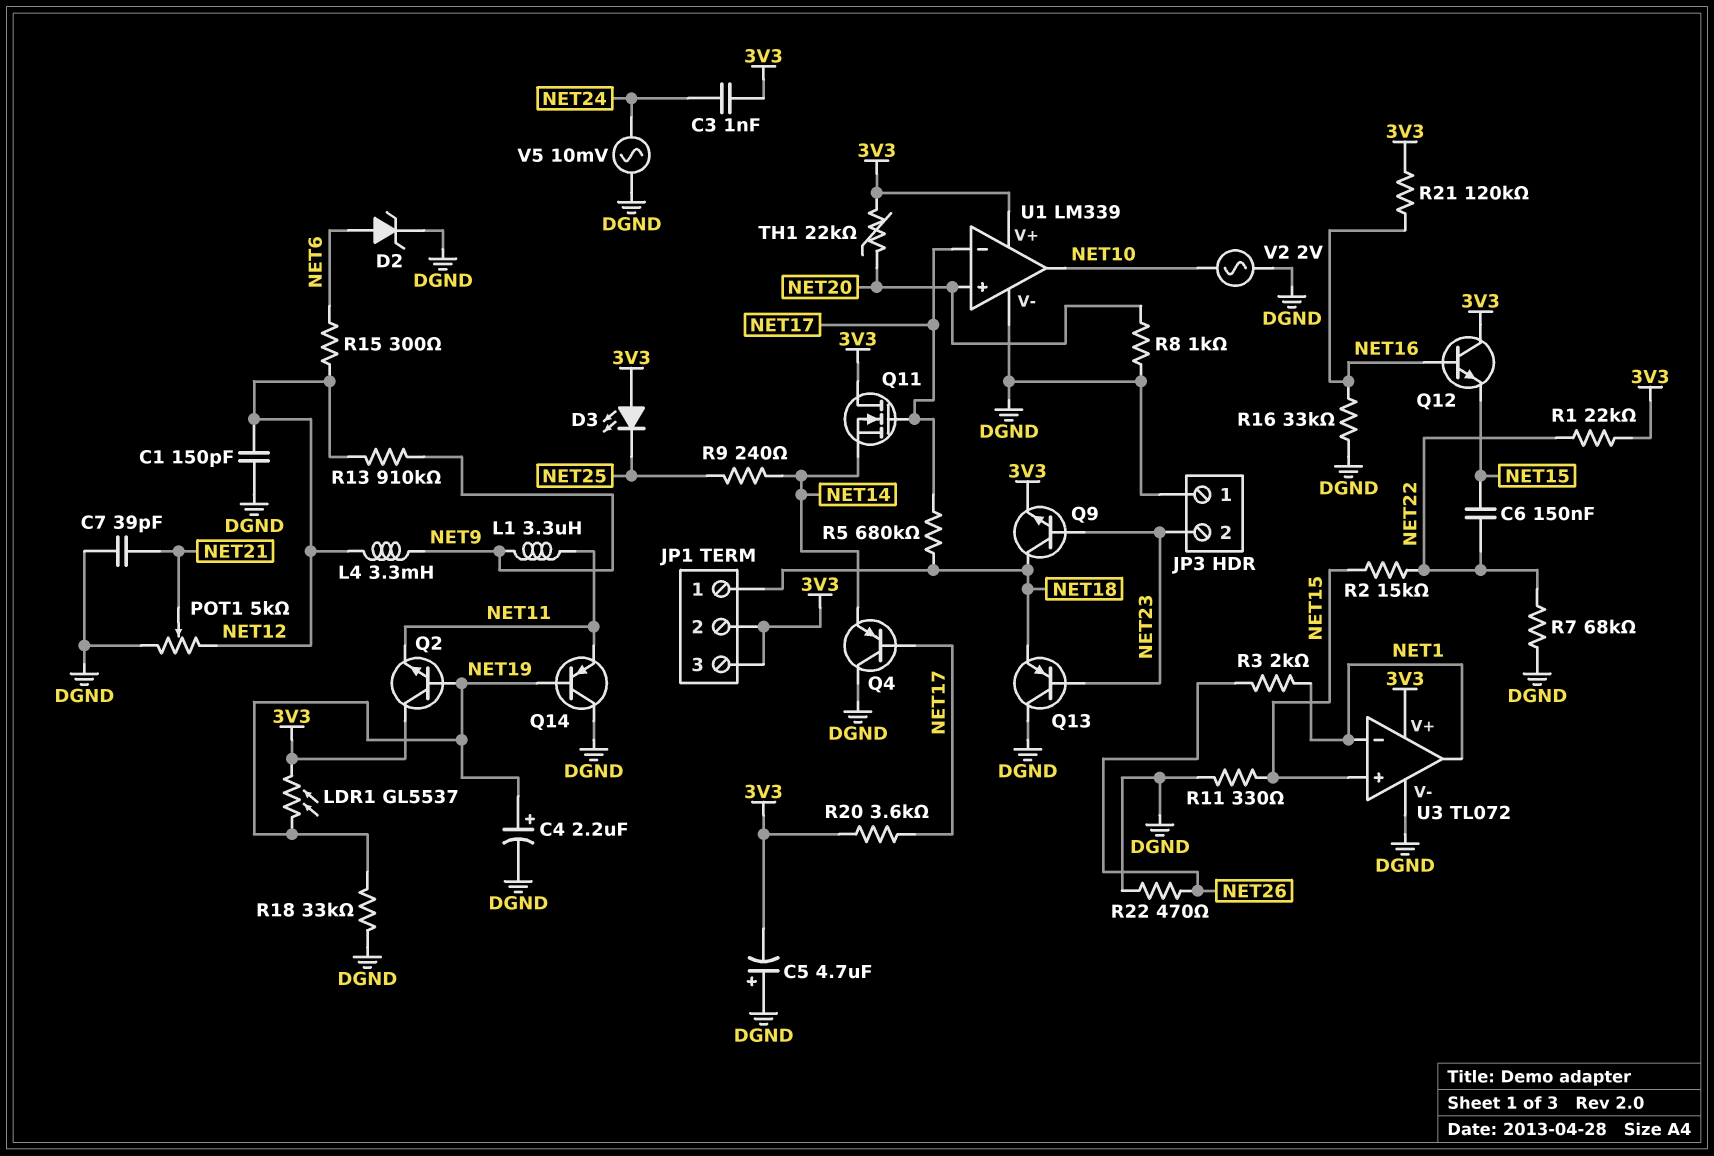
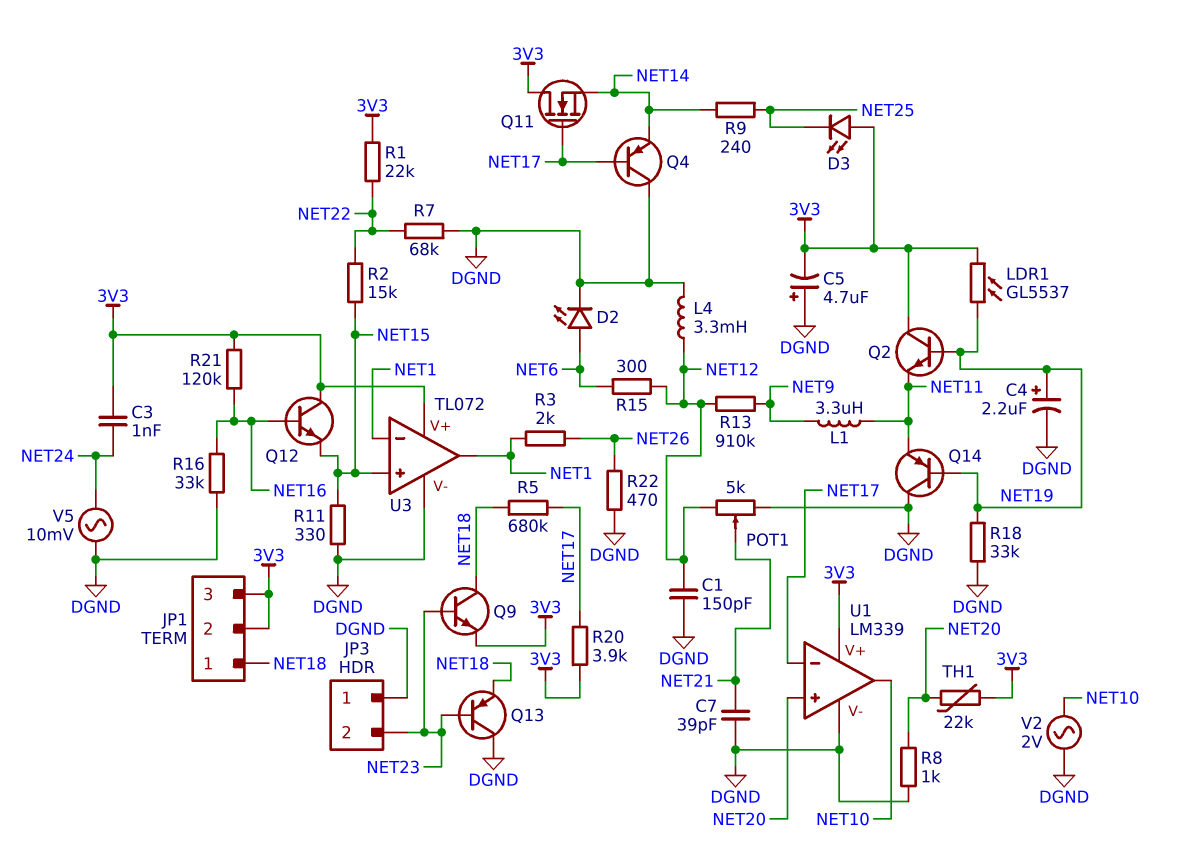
C6: 150nF (NET15, NET22) -> none
D2: zener (A NET6, K DGND) -> LED (A NET6, K DGND)
L4: 3.3mH (NET9, NET12) -> 3.3mH (DGND, NET12)
R20: 3.6k (3V3, NET17) -> 3.9k (3V3, NET17)

